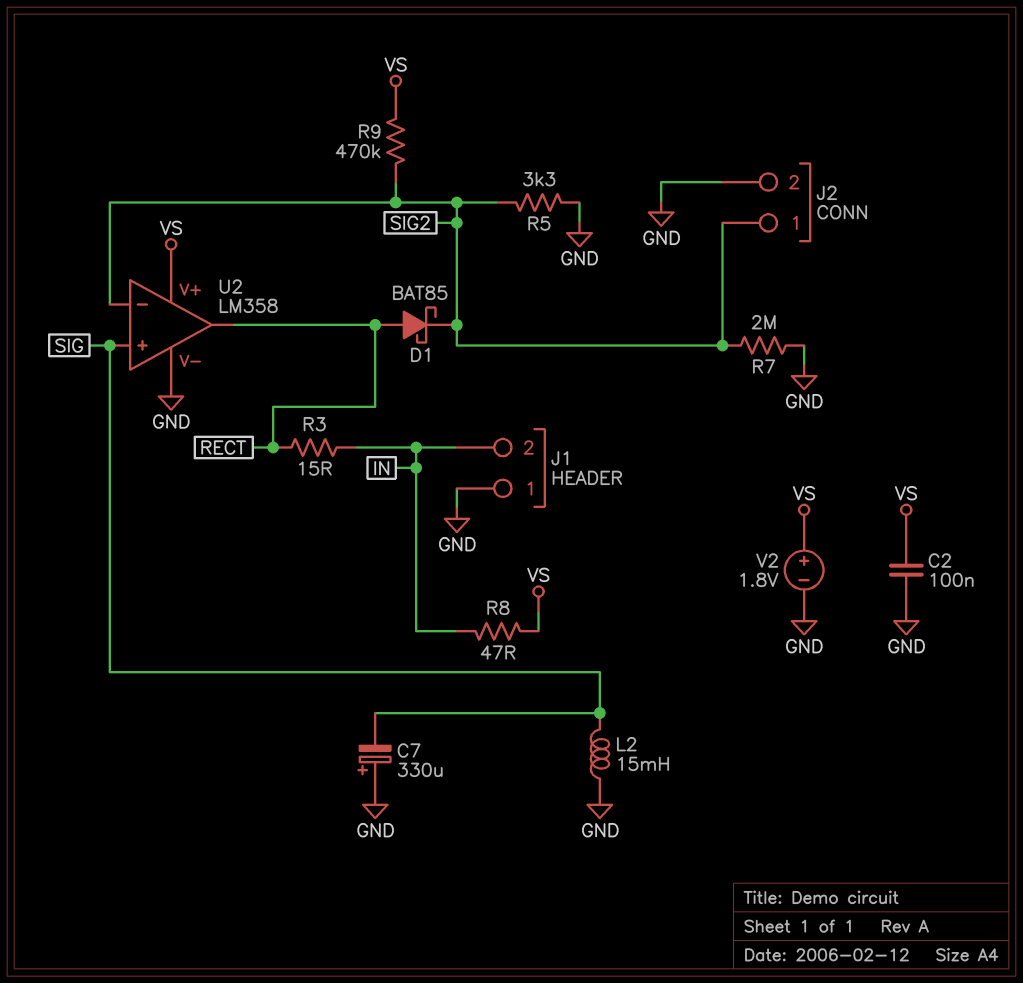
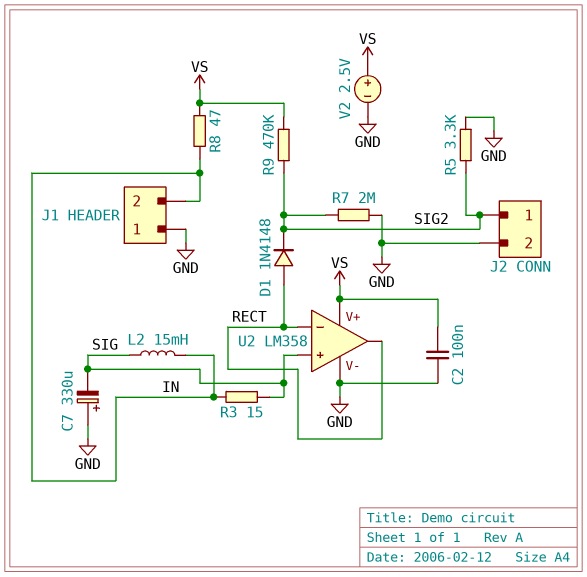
D1: schottky BAT85 (A RECT, K SIG2) -> diode 1N4148 (A RECT, K SIG2)
L2: 15mH (GND, SIG) -> 15mH (IN, SIG)
R3: 15 (IN, RECT) -> 15 (IN, SIG)
U2 pin in-: SIG2 -> RECT
V2: 1.8V (plus VS, minus GND) -> 2.5V (plus VS, minus GND)

